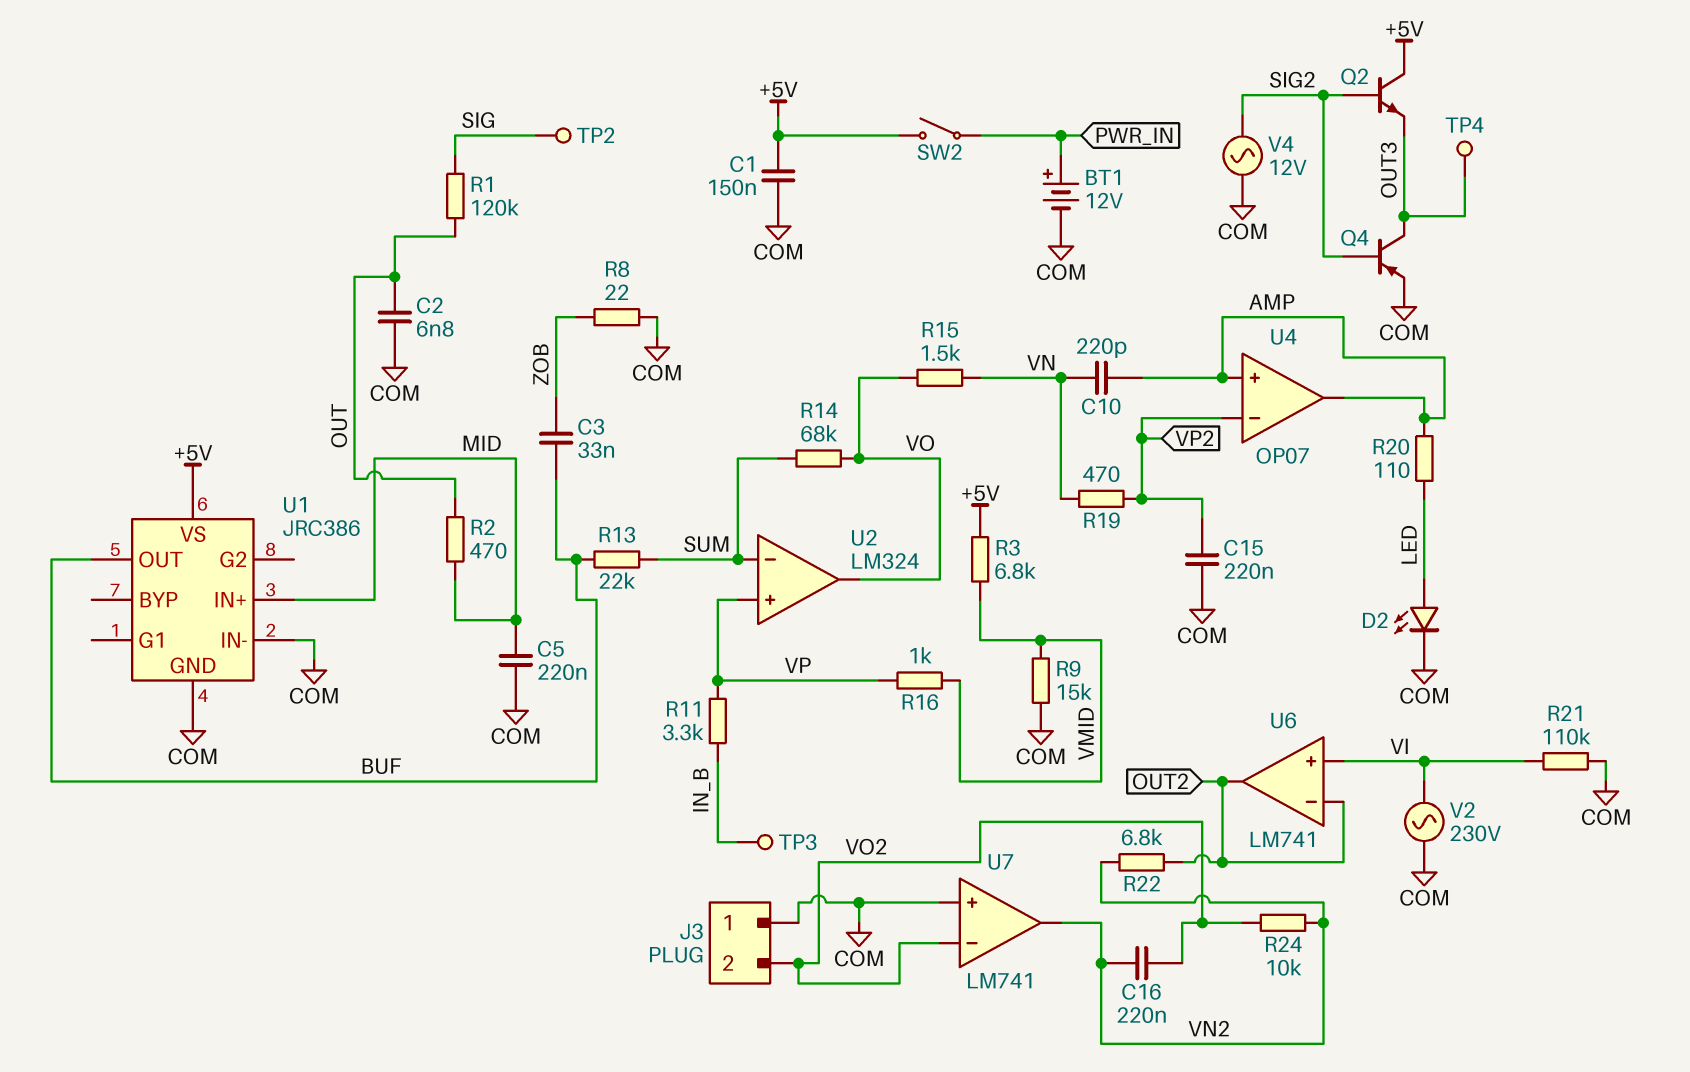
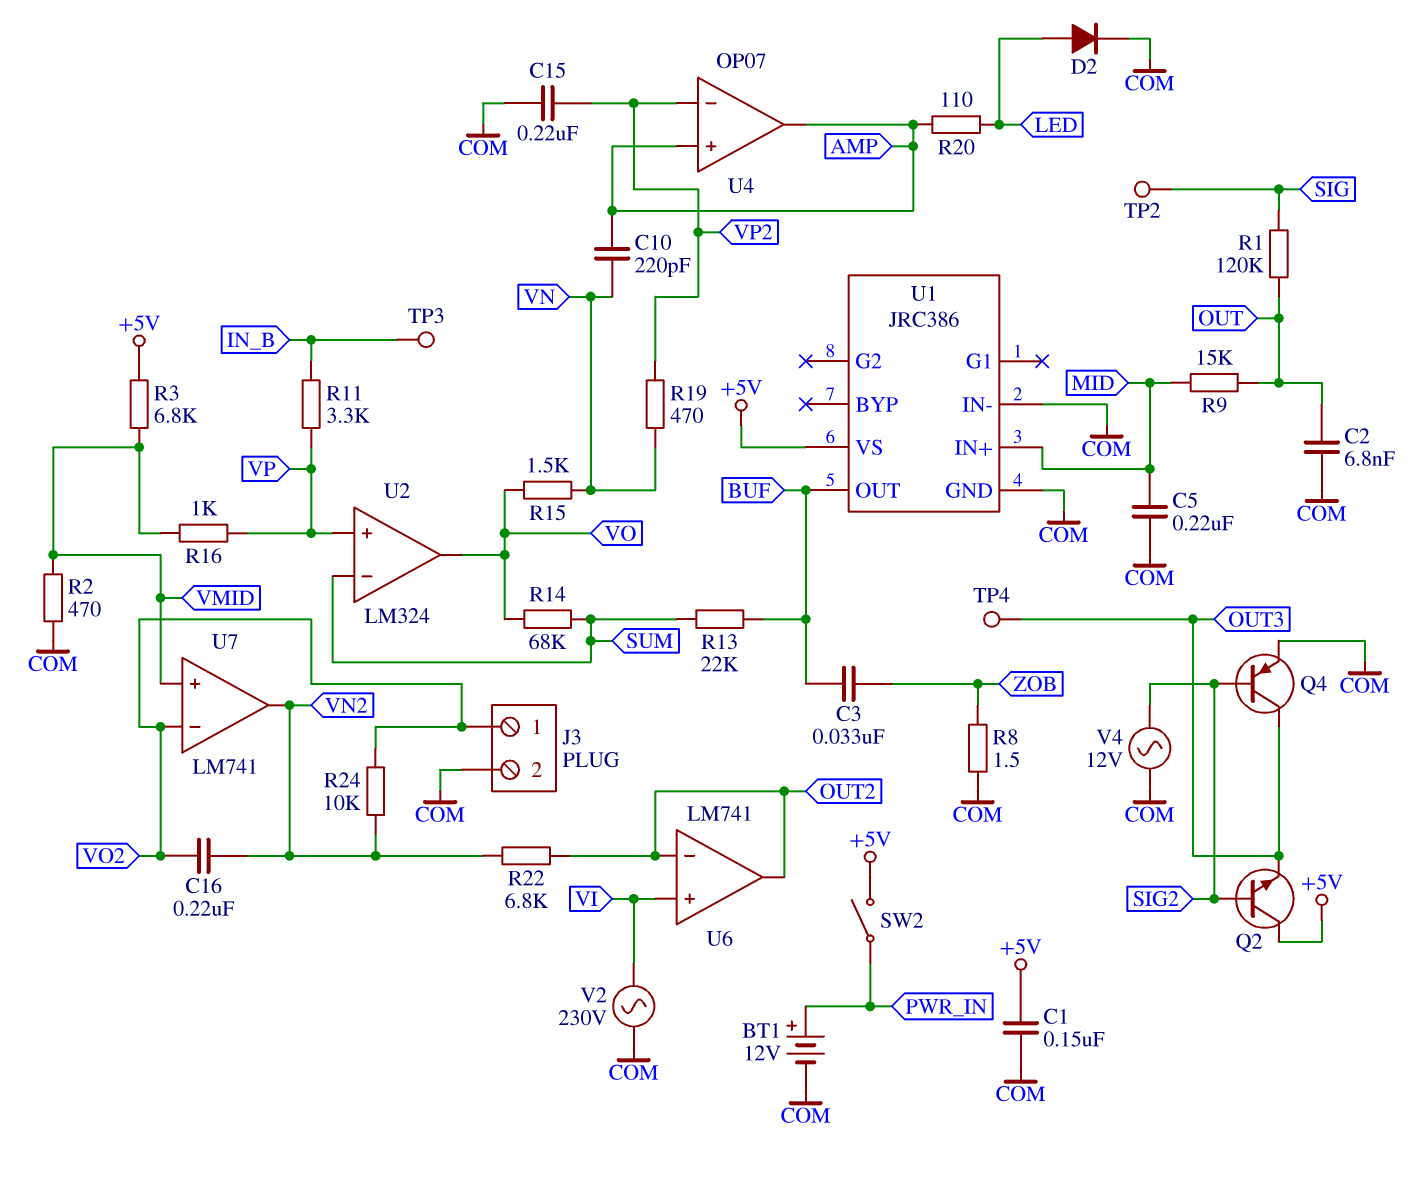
D2: LED (A LED, K COM) -> diode (A LED, K COM)
J3 pin 1: COM -> VO2
J3 pin 2: VO2 -> COM
R2: 470 (MID, OUT) -> 470 (COM, VMID)
R8: 22 (COM, ZOB) -> 1.5 (COM, ZOB)
R9: 15k (COM, VMID) -> 15k (MID, OUT)
R21: 110k (COM, VI) -> none
U7 pin in+: COM -> VMID

